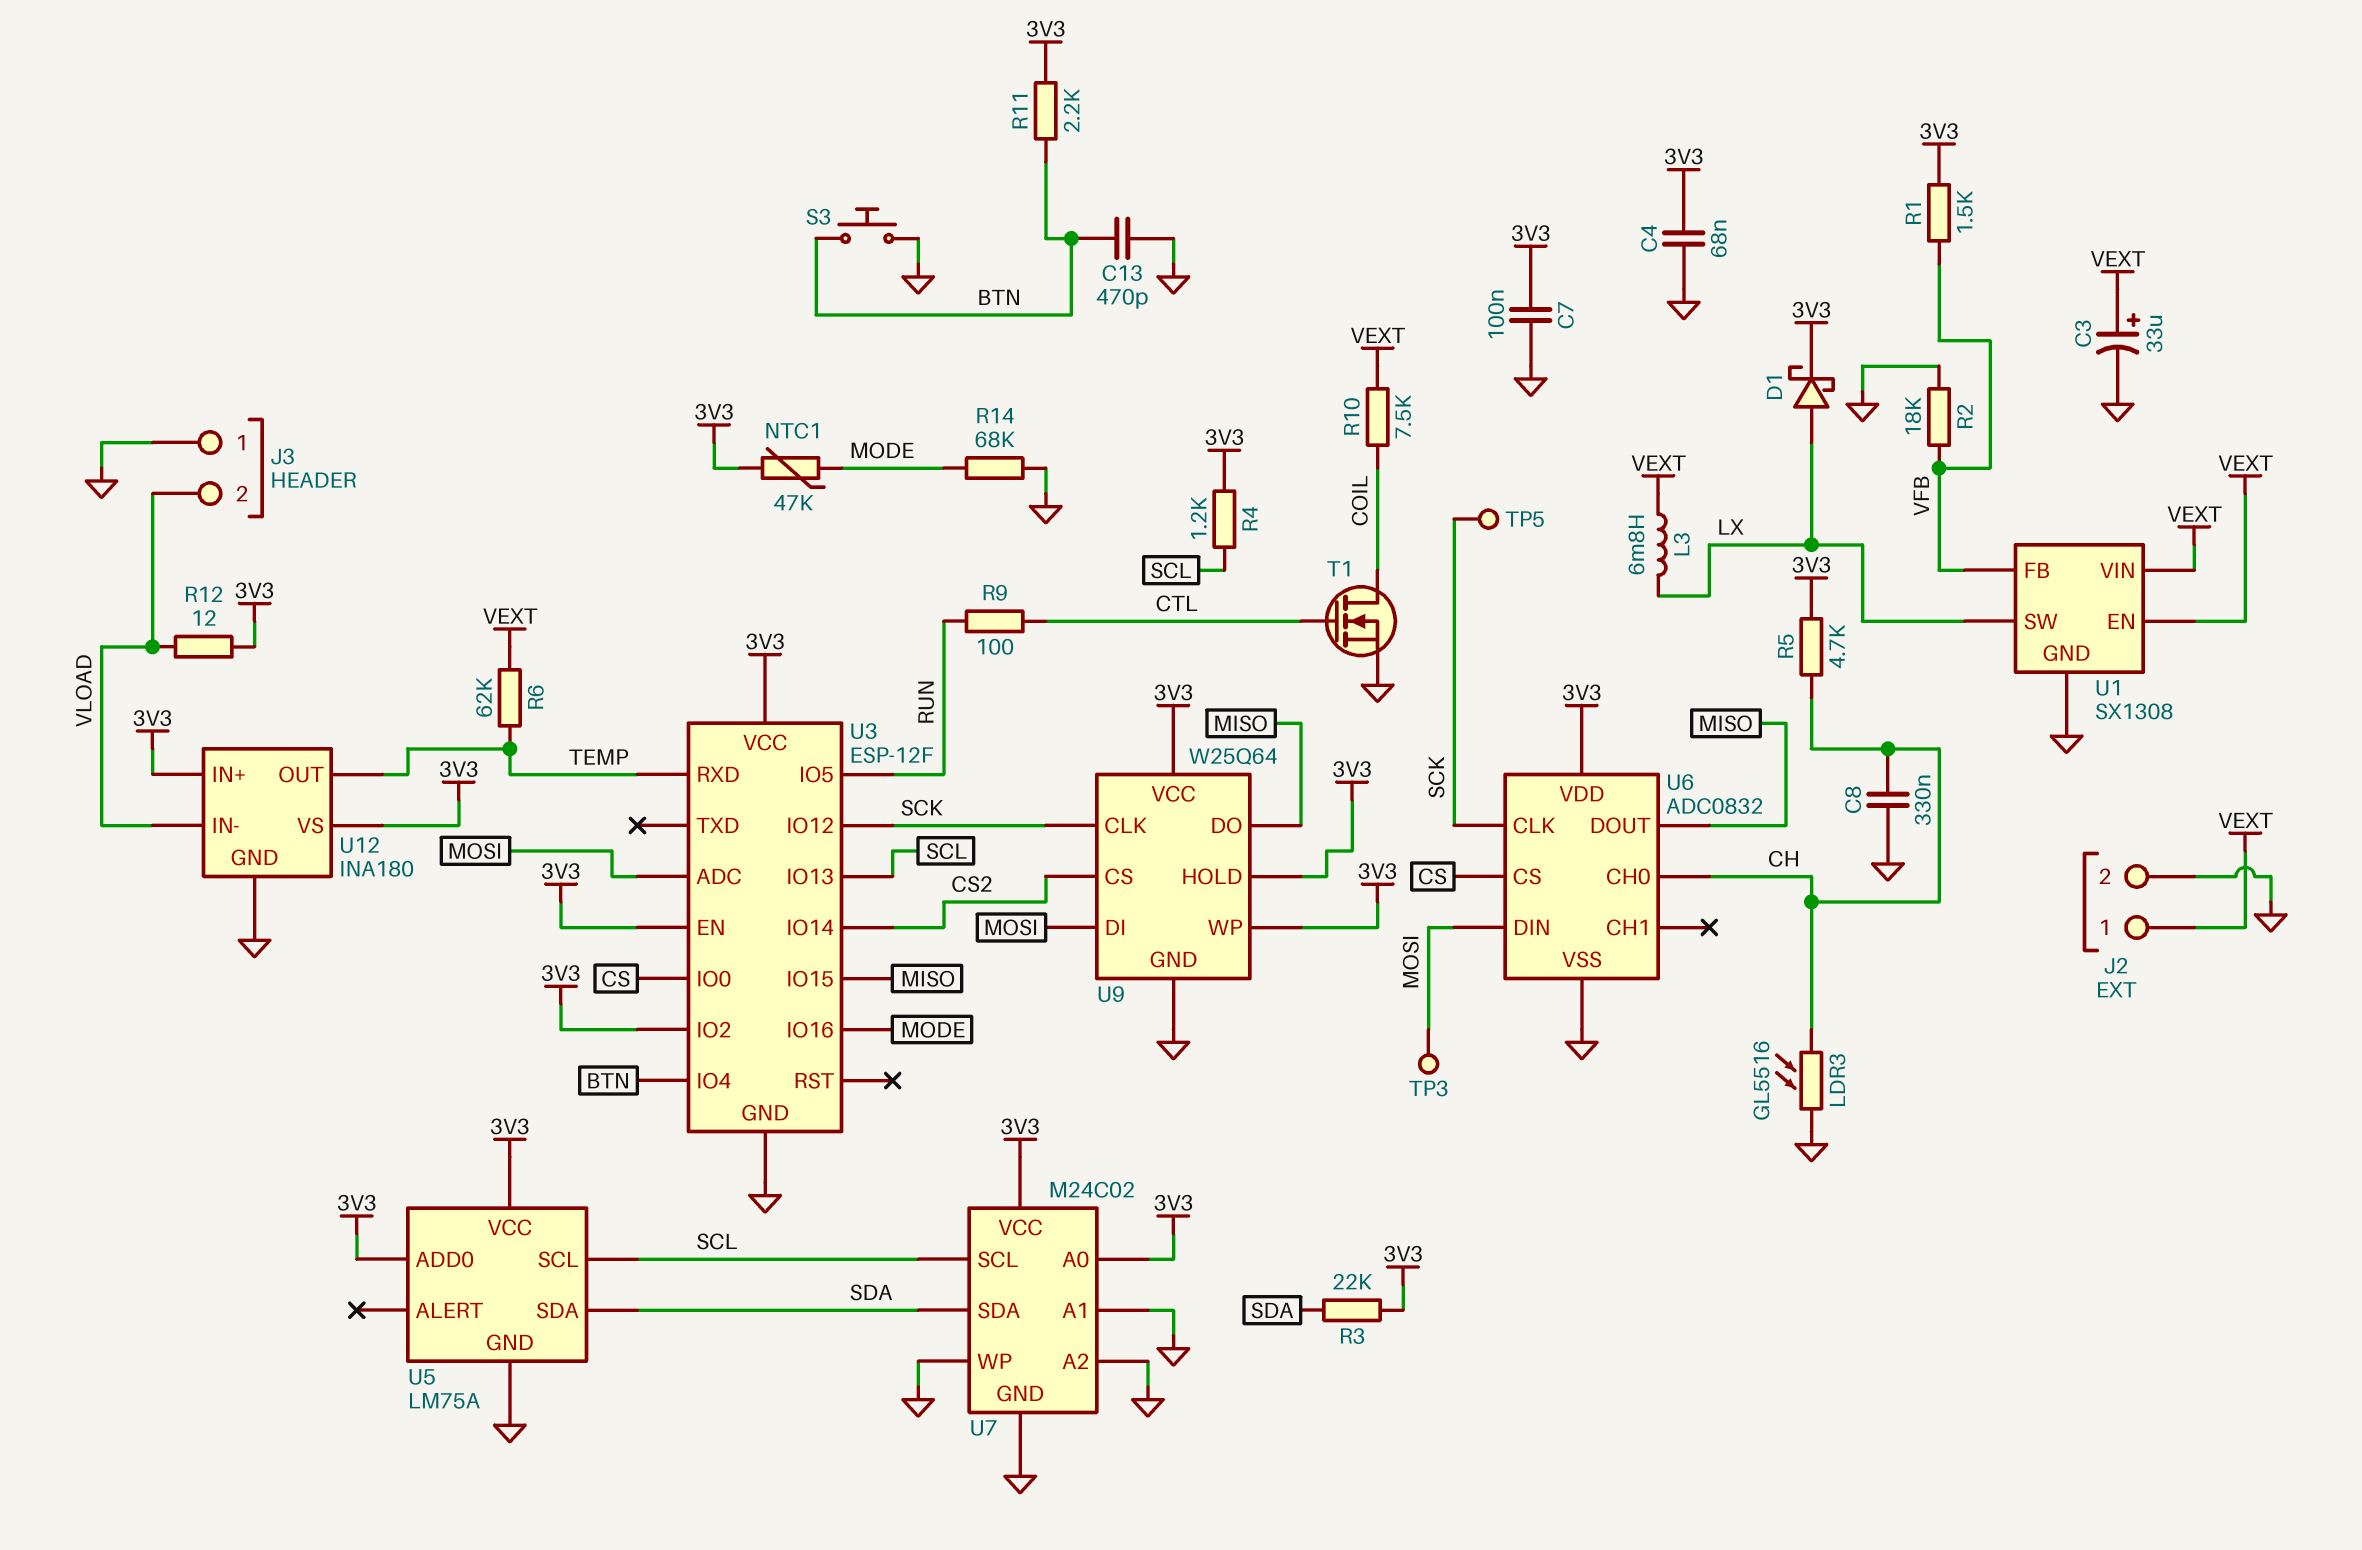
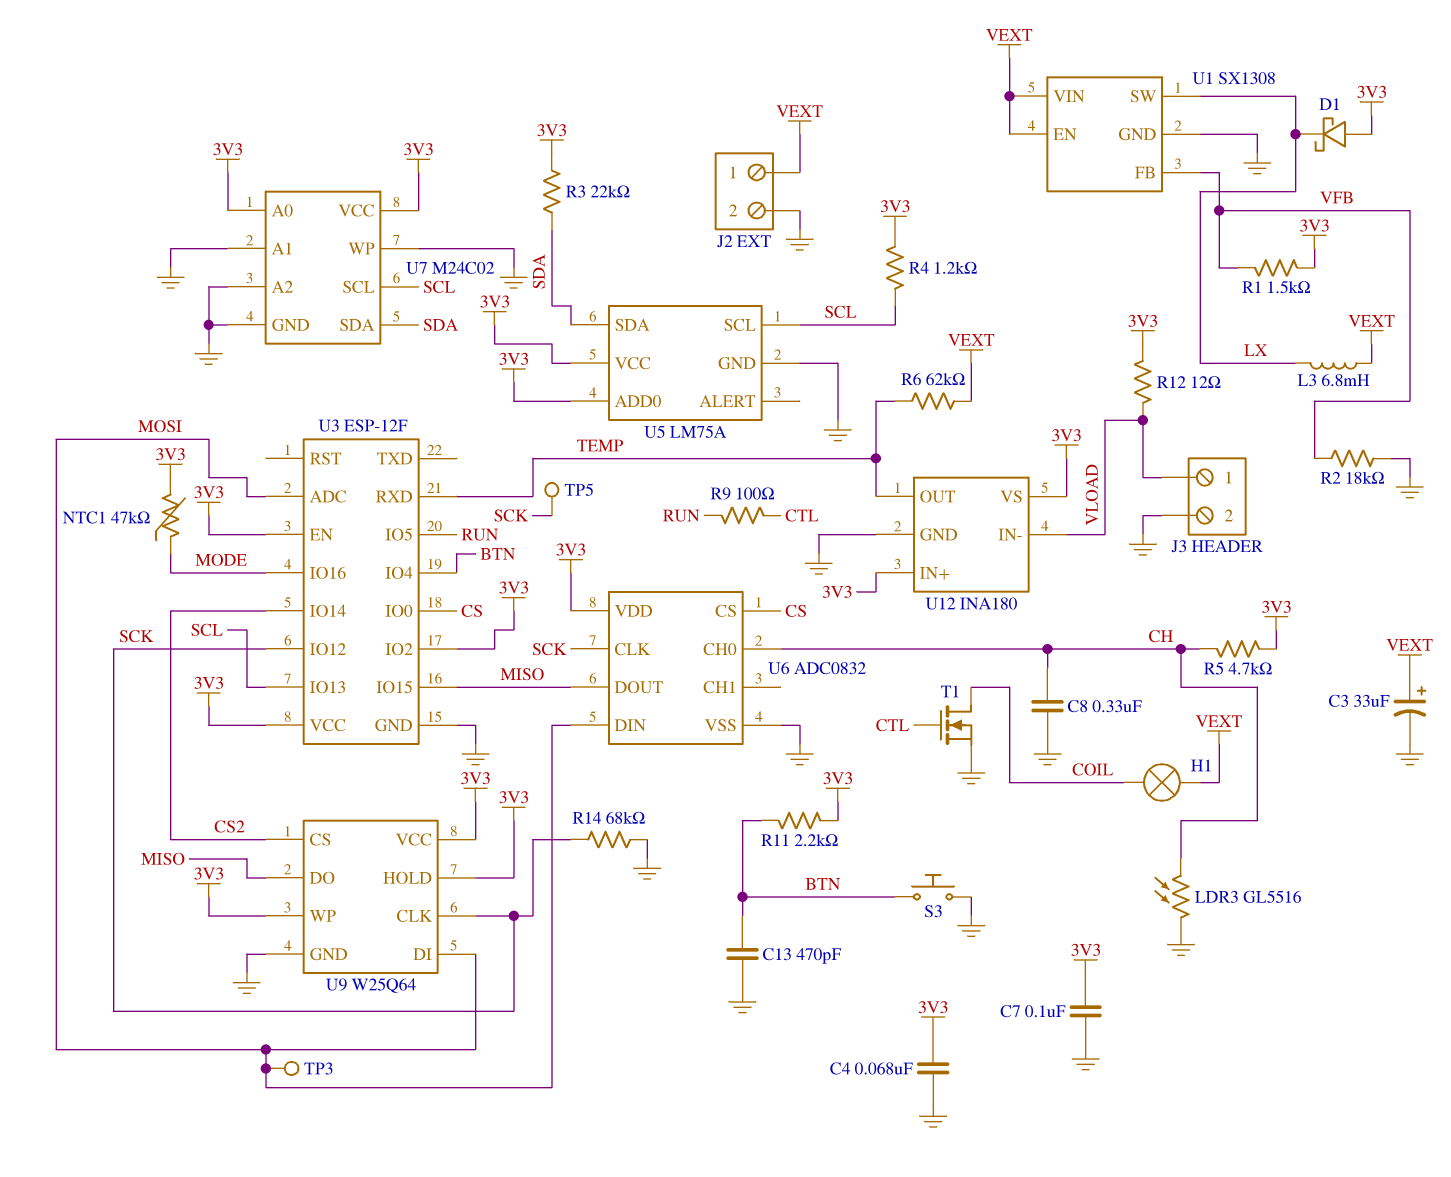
D1: schottky (A LX, K 3V3) -> schottky (A 3V3, K LX)
H1: none -> lamp (COIL, VEXT)
J3 pin 1: GND -> VLOAD
J3 pin 2: VLOAD -> GND
R10: 7.5k (COIL, VEXT) -> none
R14: 68k (GND, MODE) -> 68k (GND, SCK)

